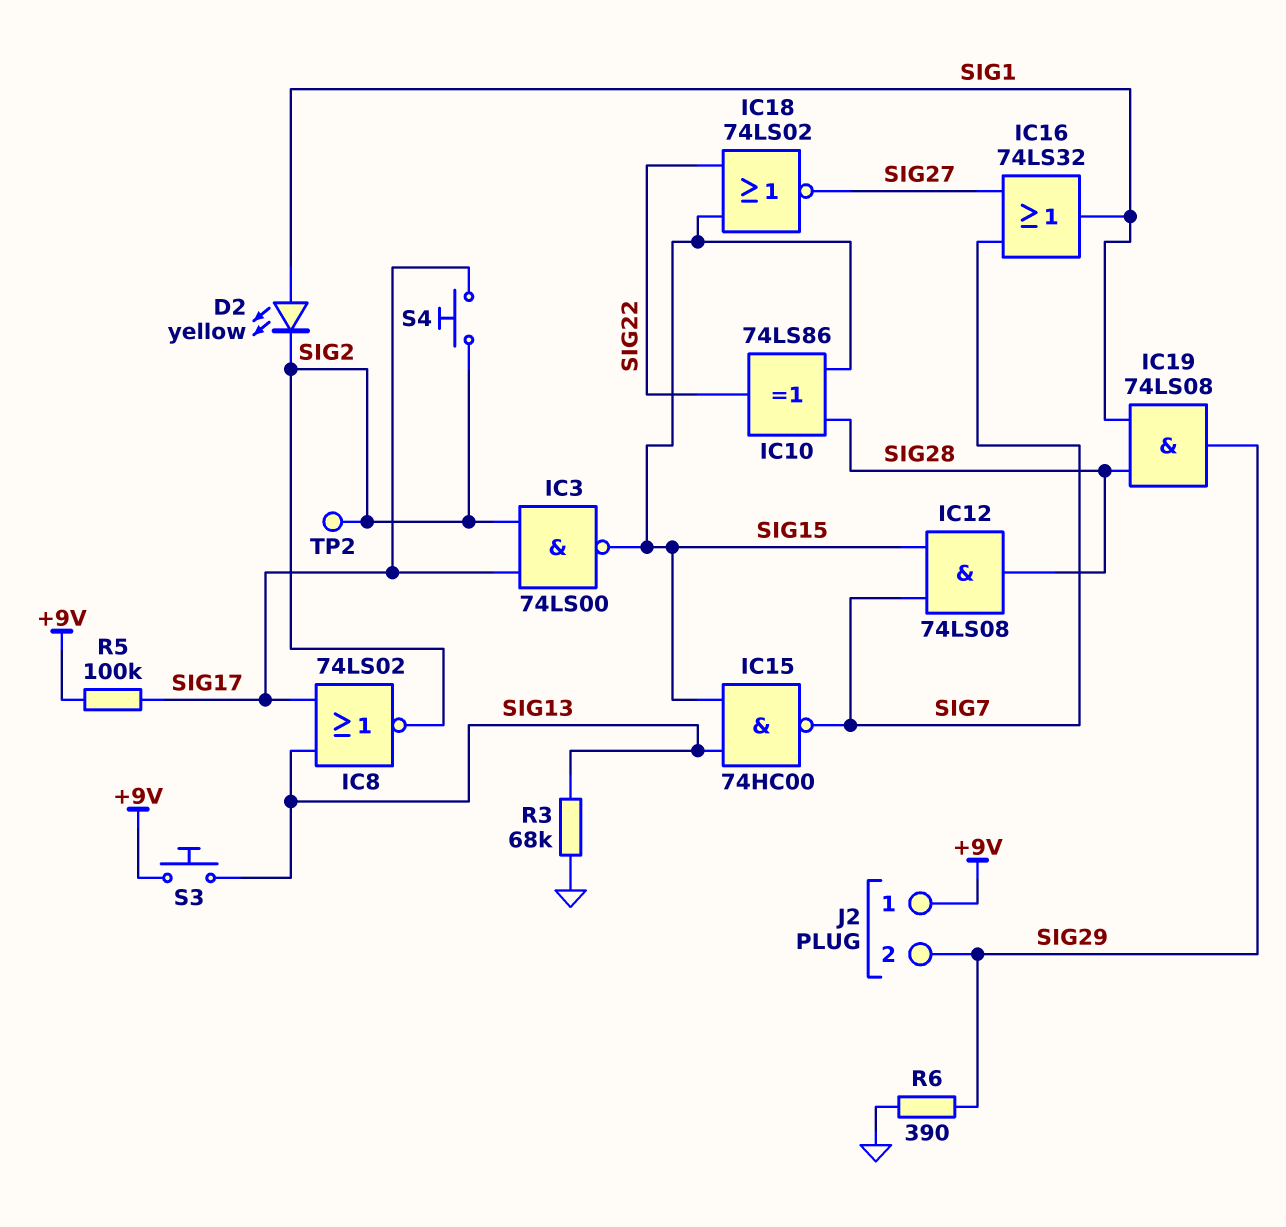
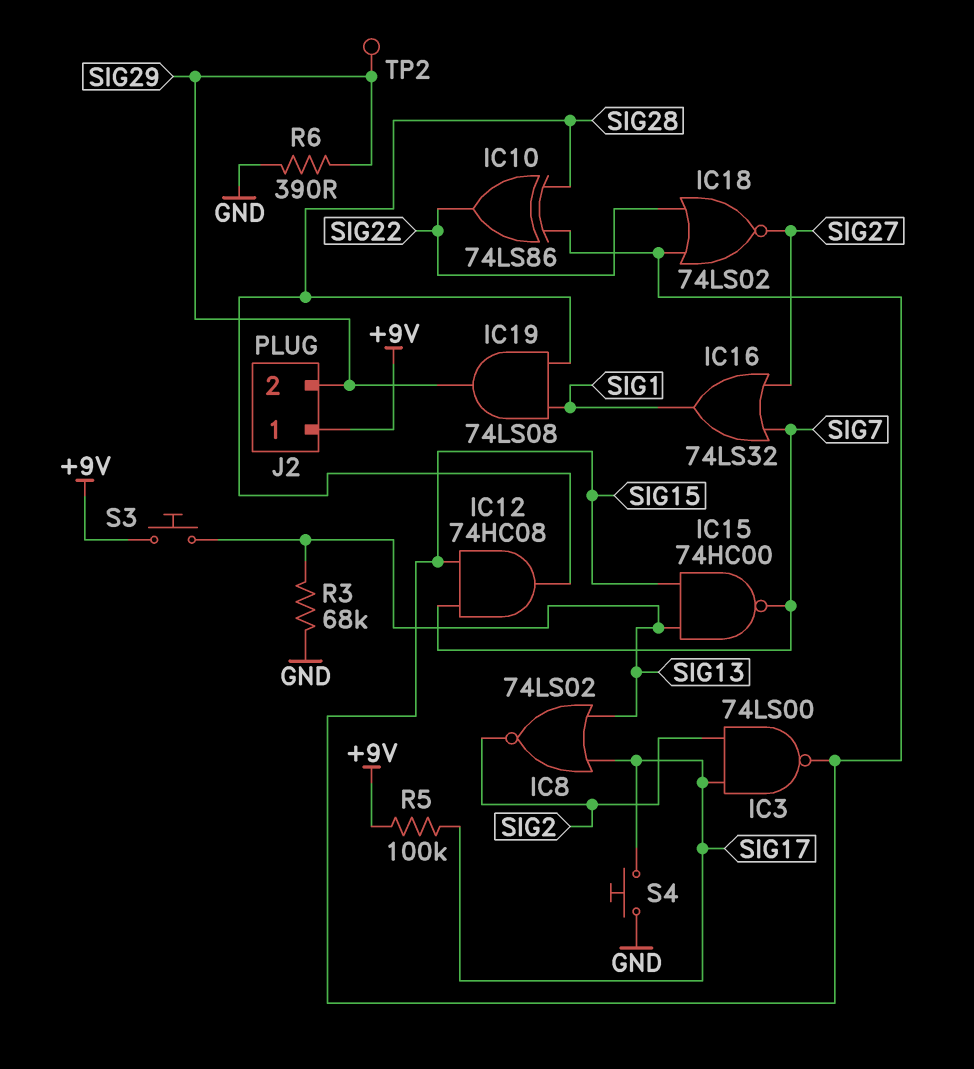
D2: LED yellow (A SIG1, K SIG2) -> none
IC12: AND 74LS08 (in SIG7, in SIG15, out SIG28) -> AND 74HC08 (in SIG7, in SIG15, out SIG28)
S4: button (SIG2, SIG17) -> button (GND, SIG17)
TP2: test point (SIG2) -> test point (SIG29)

